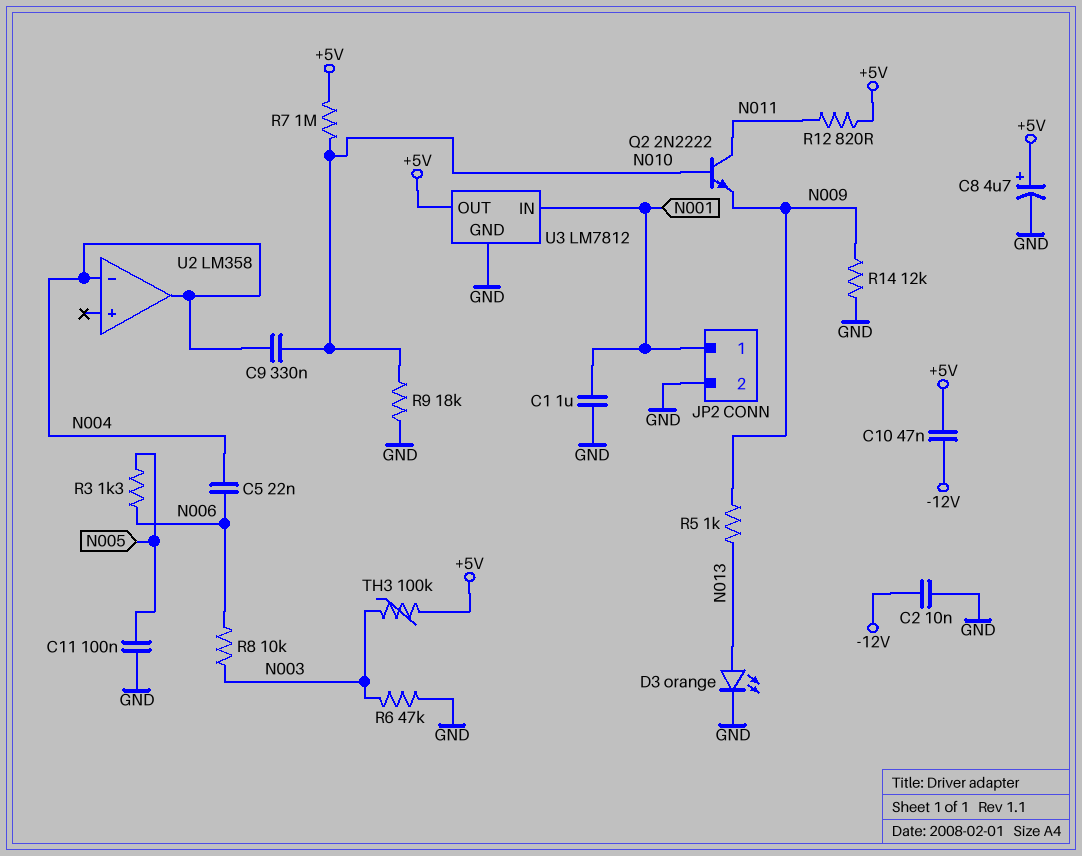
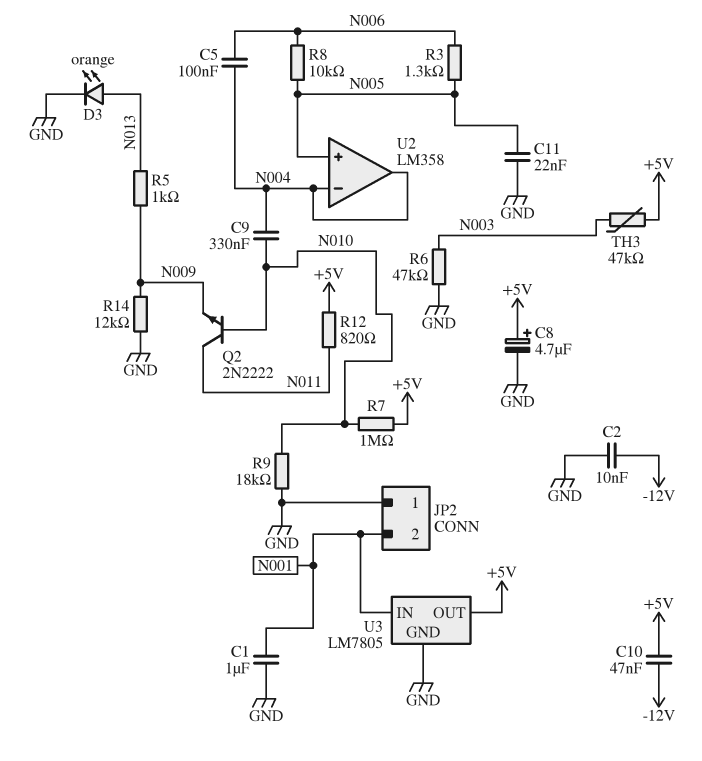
C5: 22nF (N004, N006) -> 100nF (N004, N006)
C11: 100nF (GND, N005) -> 22nF (GND, N005)
JP2 pin 1: N001 -> GND
JP2 pin 2: GND -> N001
R8: 10k (N003, N006) -> 10k (N005, N006)
TH3: 100k (+5V, N003) -> 47k (+5V, N003)
U2 pin in+: none -> N005
U3: LM7812 -> LM7805

